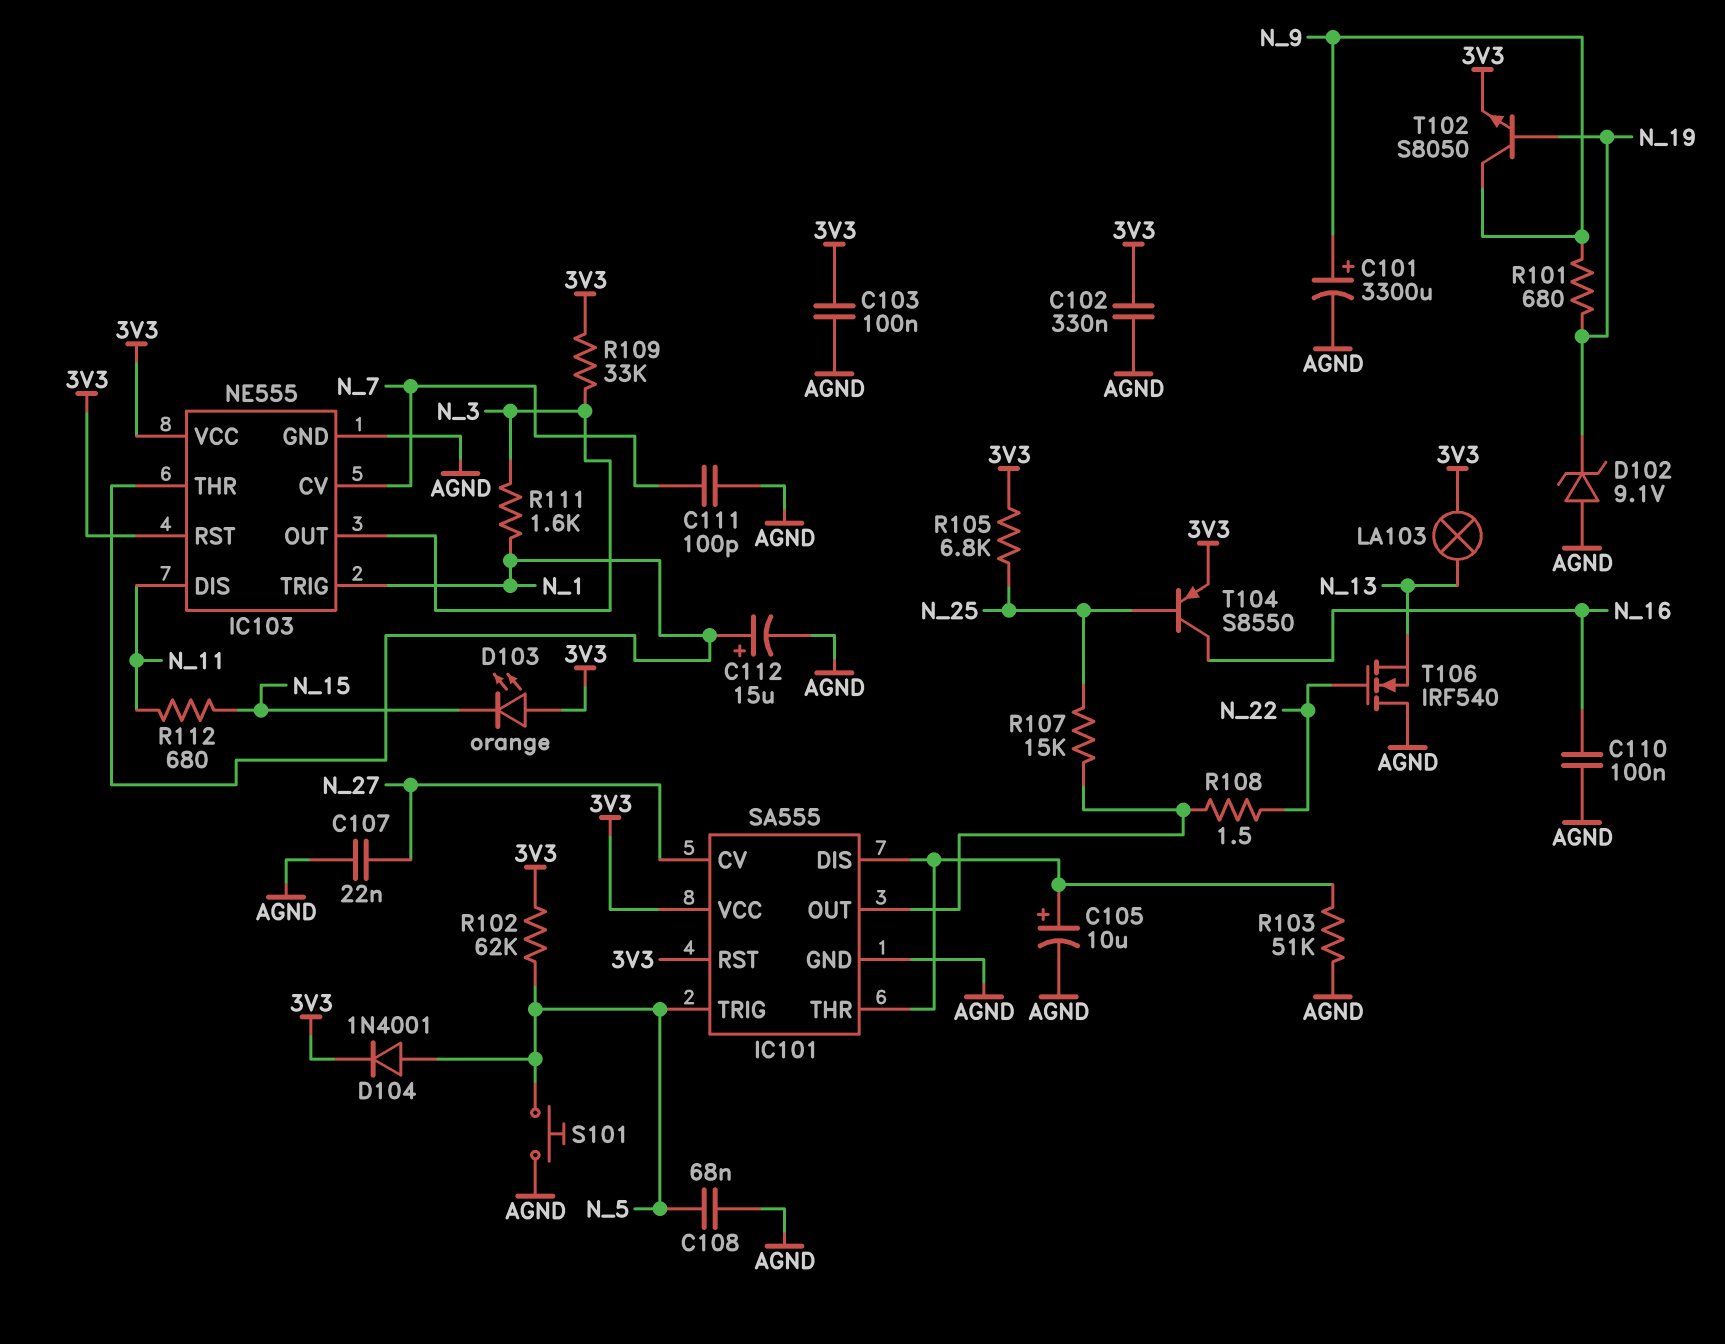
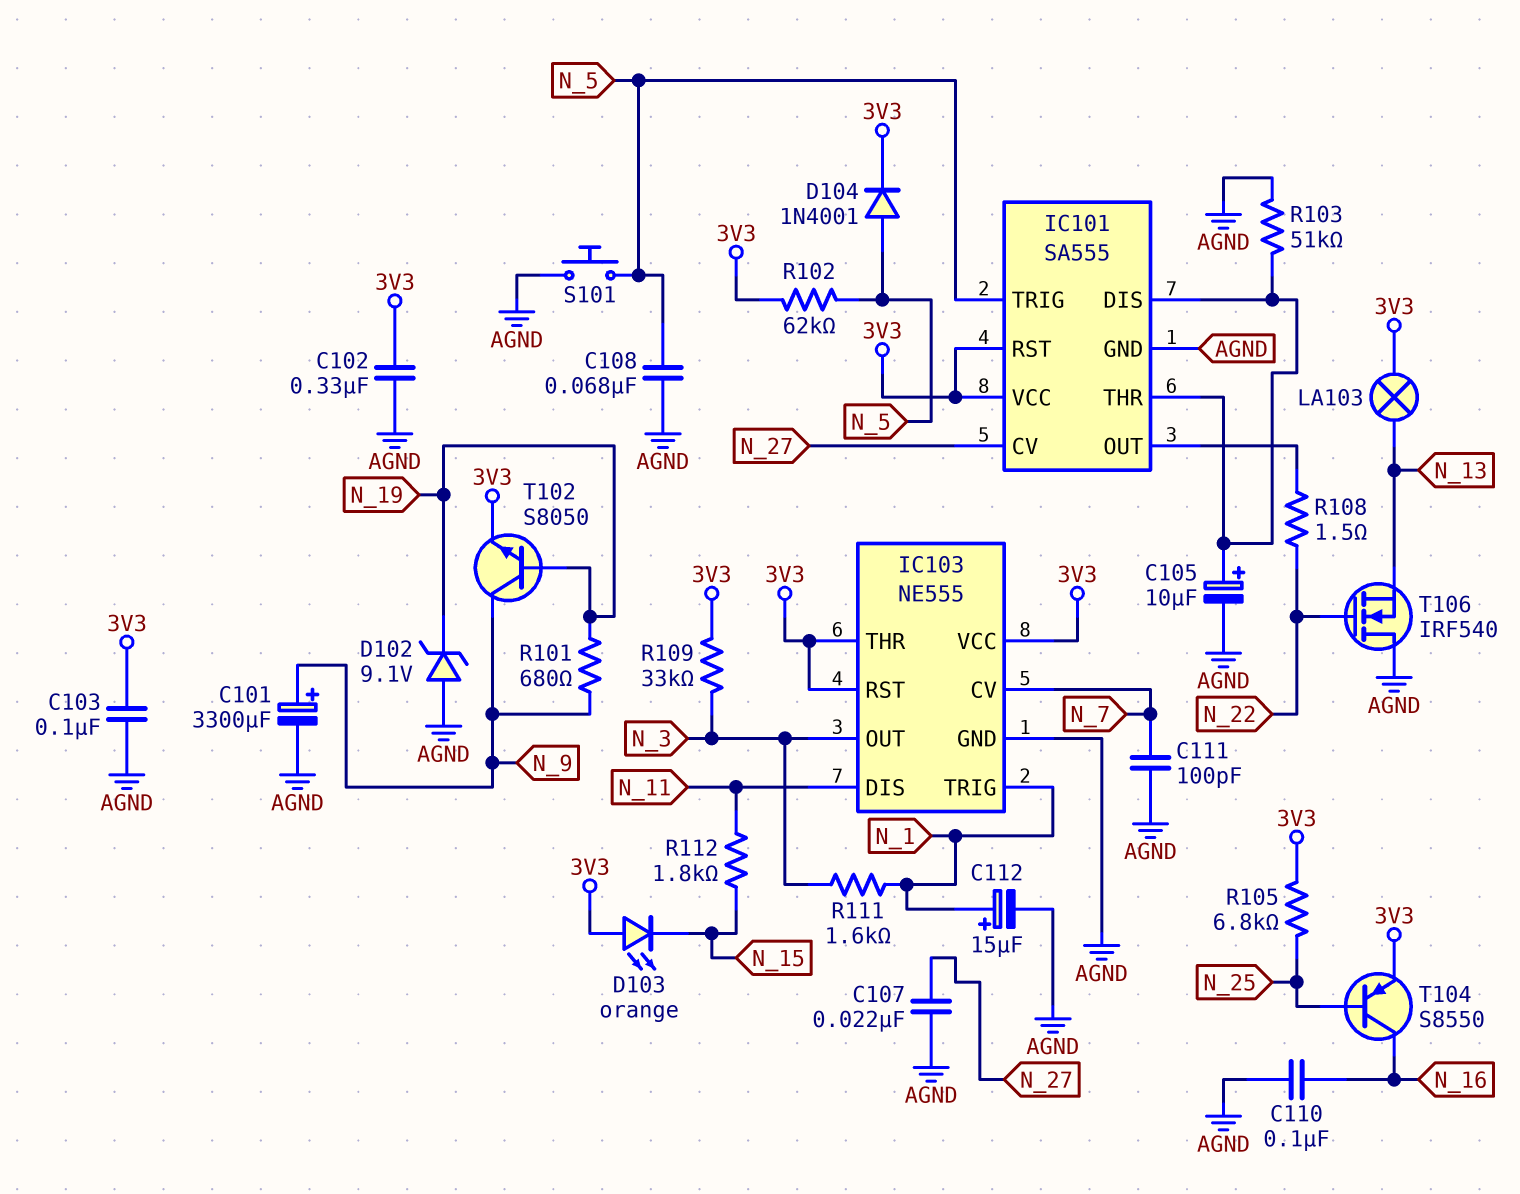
IC103 pin THR: N_1 -> 3V3
R107: 15k (IC101/OUT, N_25) -> none
R112: 680 (N_11, N_15) -> 1.8k (N_11, N_15)

